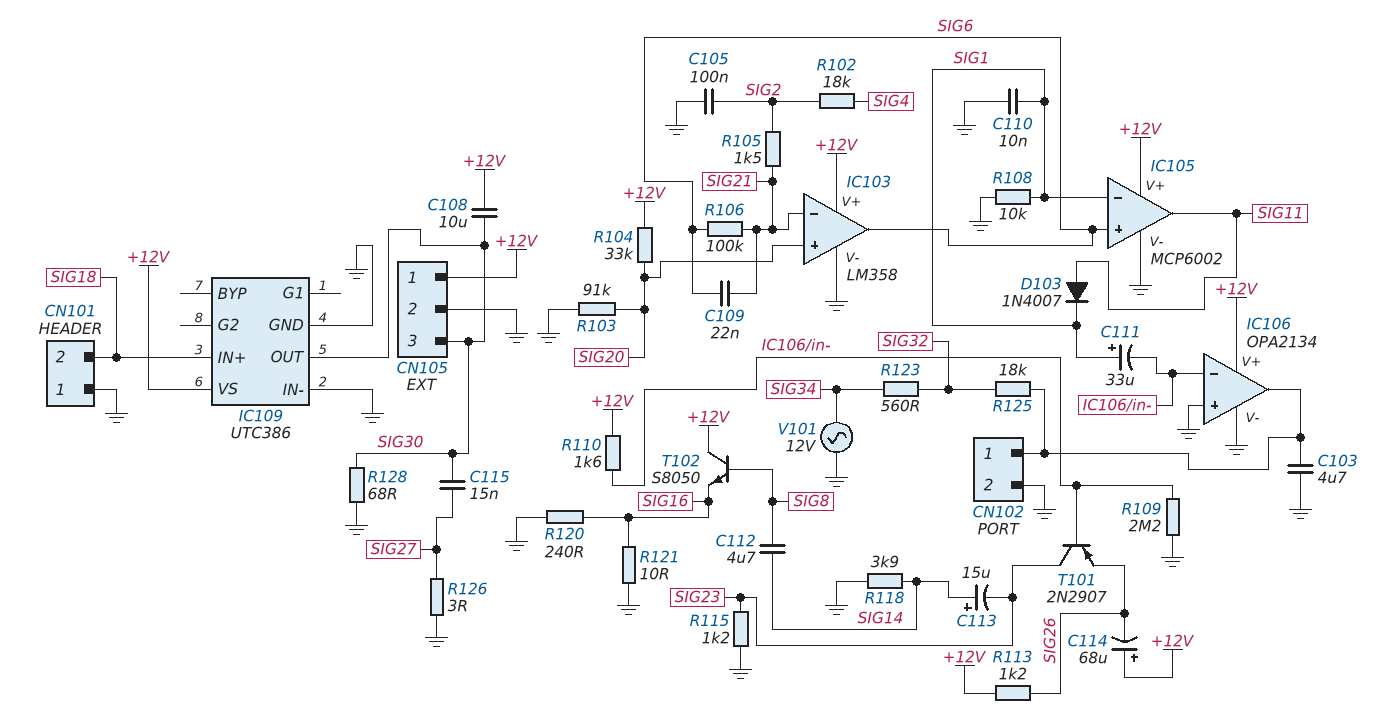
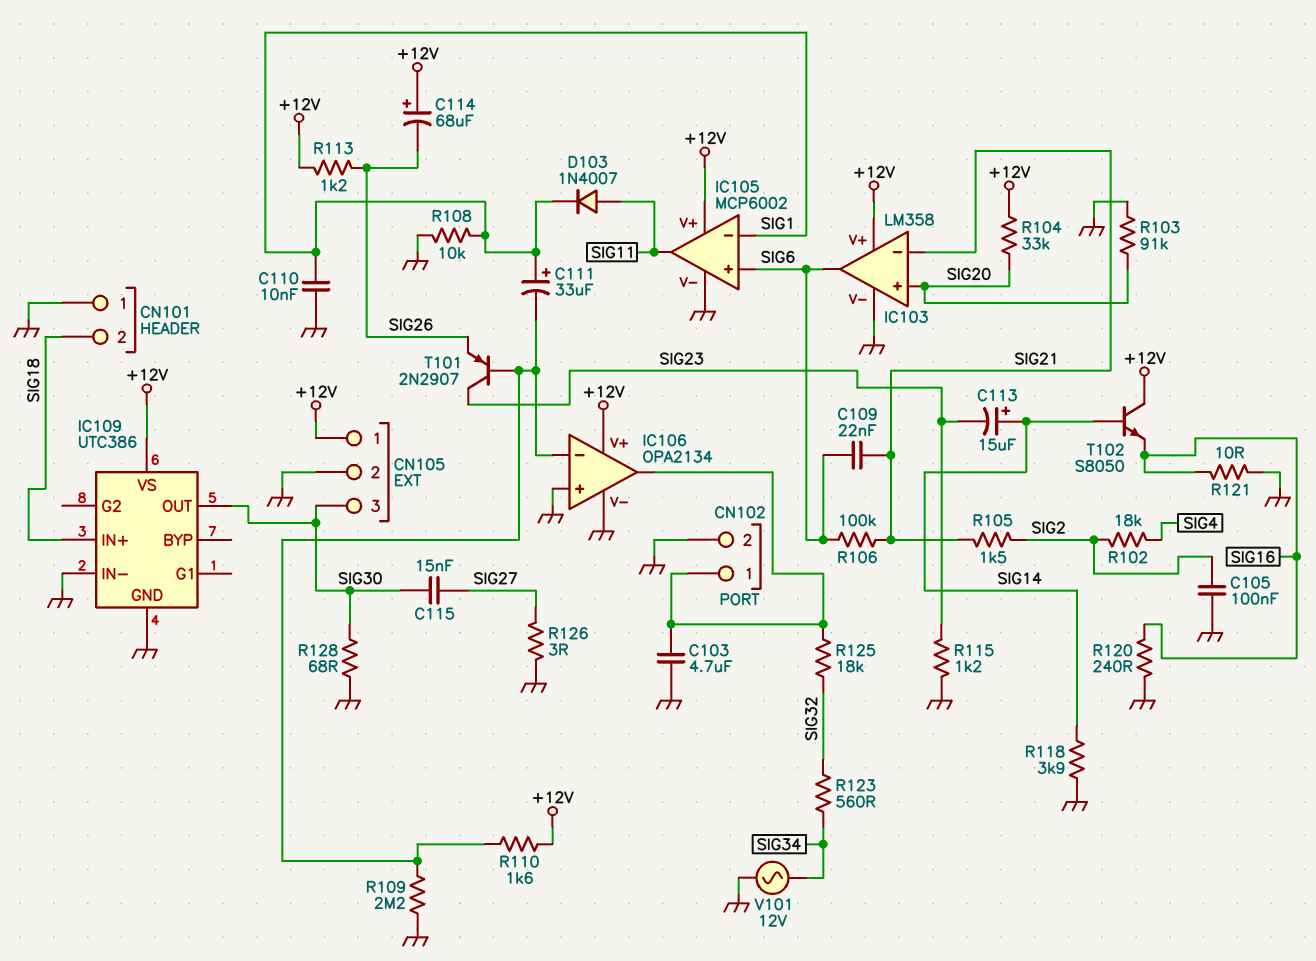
C108: 10uF (+12V, SIG30) -> none
C112: 4.7uF (SIG8, SIG14) -> none
T102: NPN S8050 (B SIG8, C +12V, E SIG16) -> NPN S8050 (B SIG14, C +12V, E SIG16)

